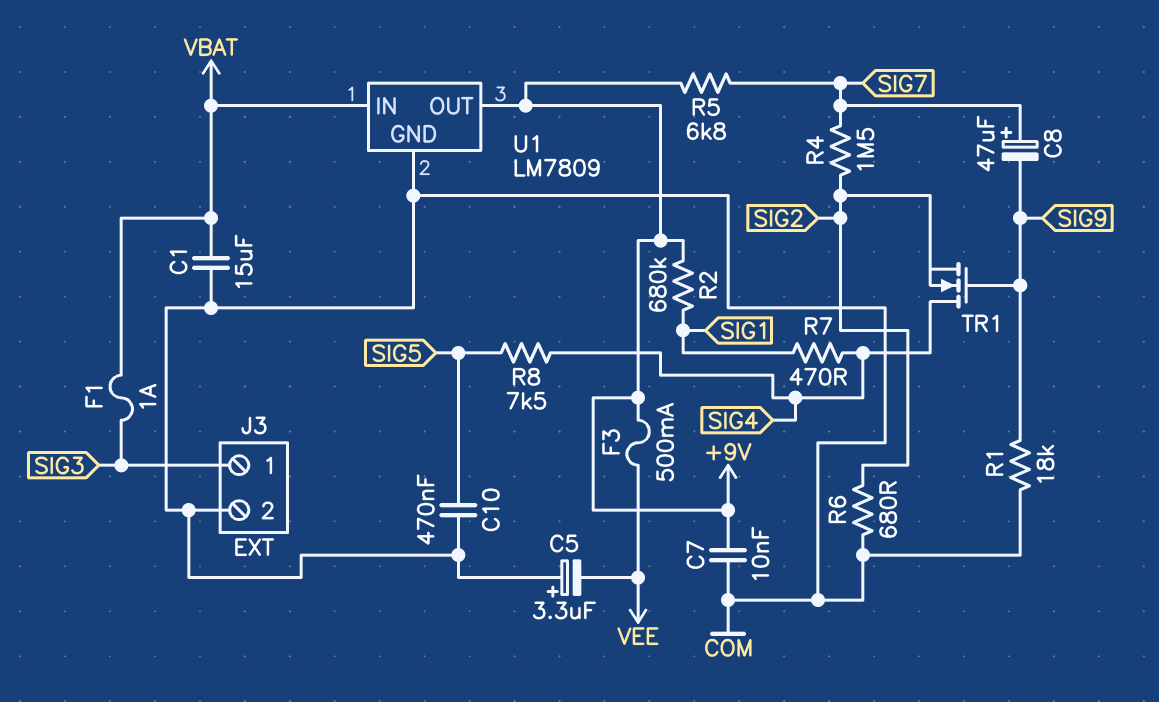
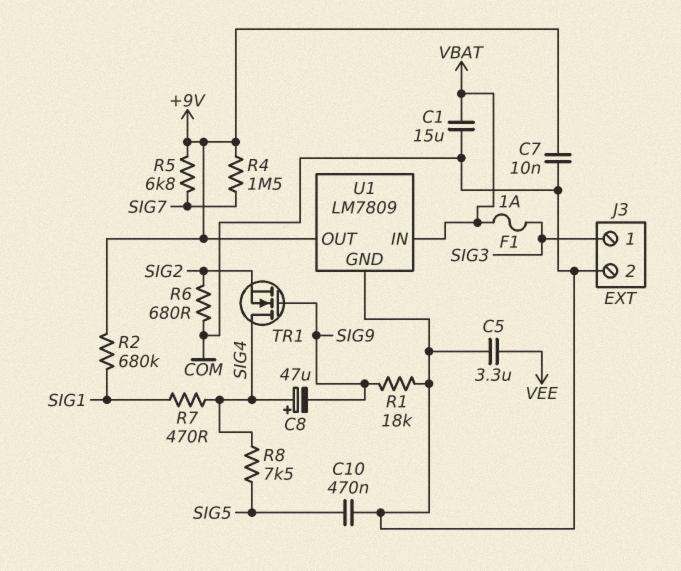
C5: 3.3uF (plus COM, minus VEE) -> 3.3uF (COM, VEE)
C8: 47uF (plus SIG7, minus SIG9) -> 47uF (plus SIG4, minus SIG9)
F3: 500mA (+9V, VEE) -> none
R4: 1.5M (SIG2, SIG7) -> 1.5M (+9V, SIG7)

